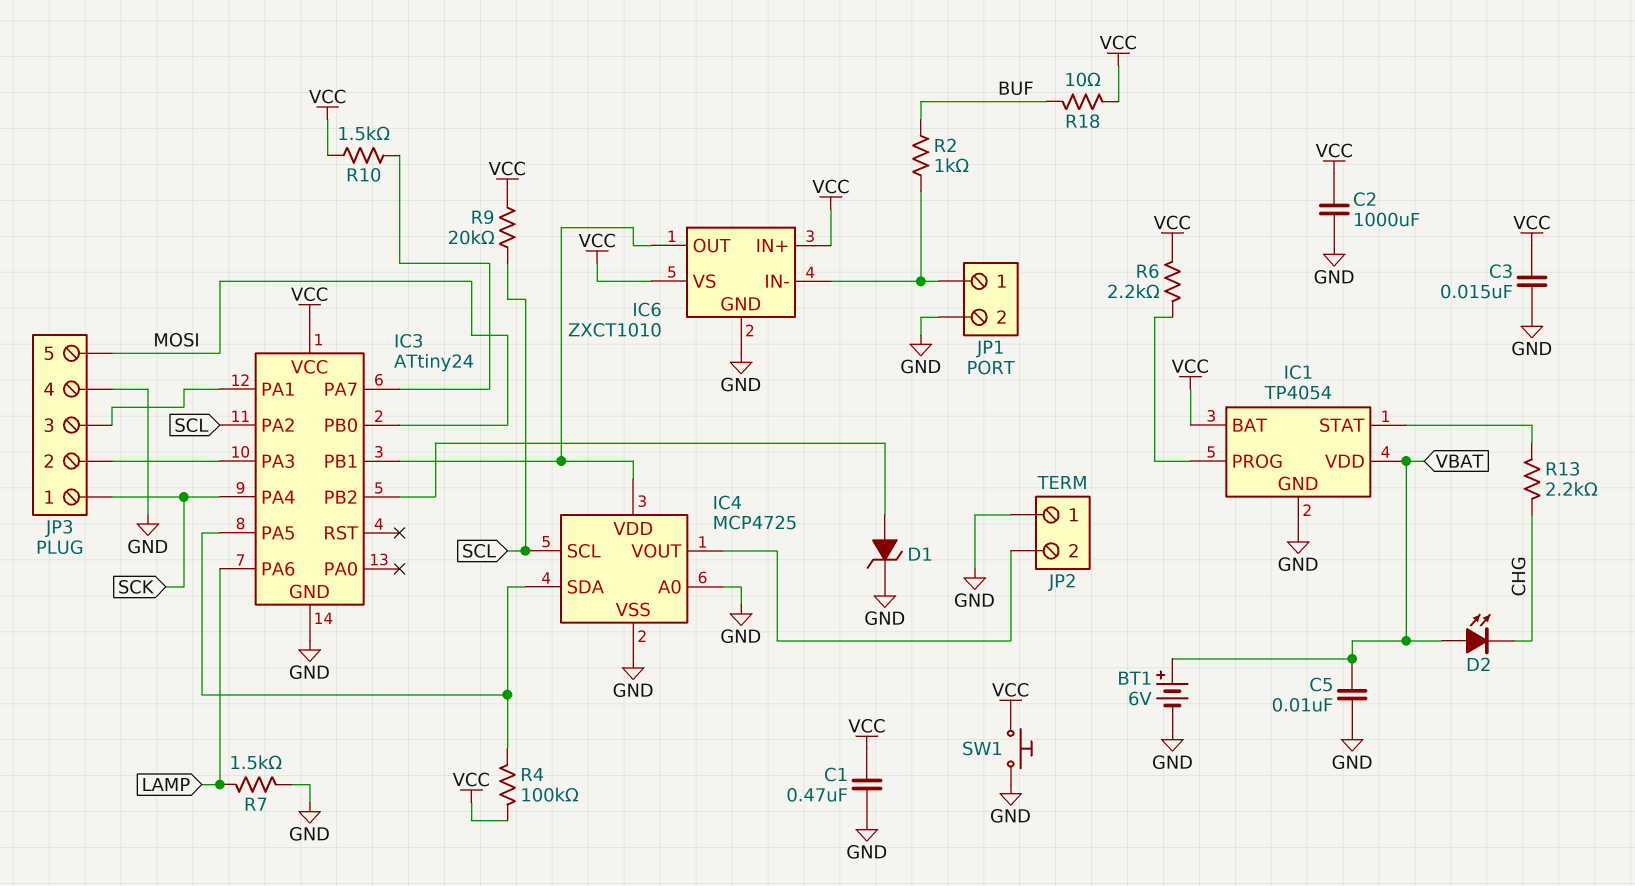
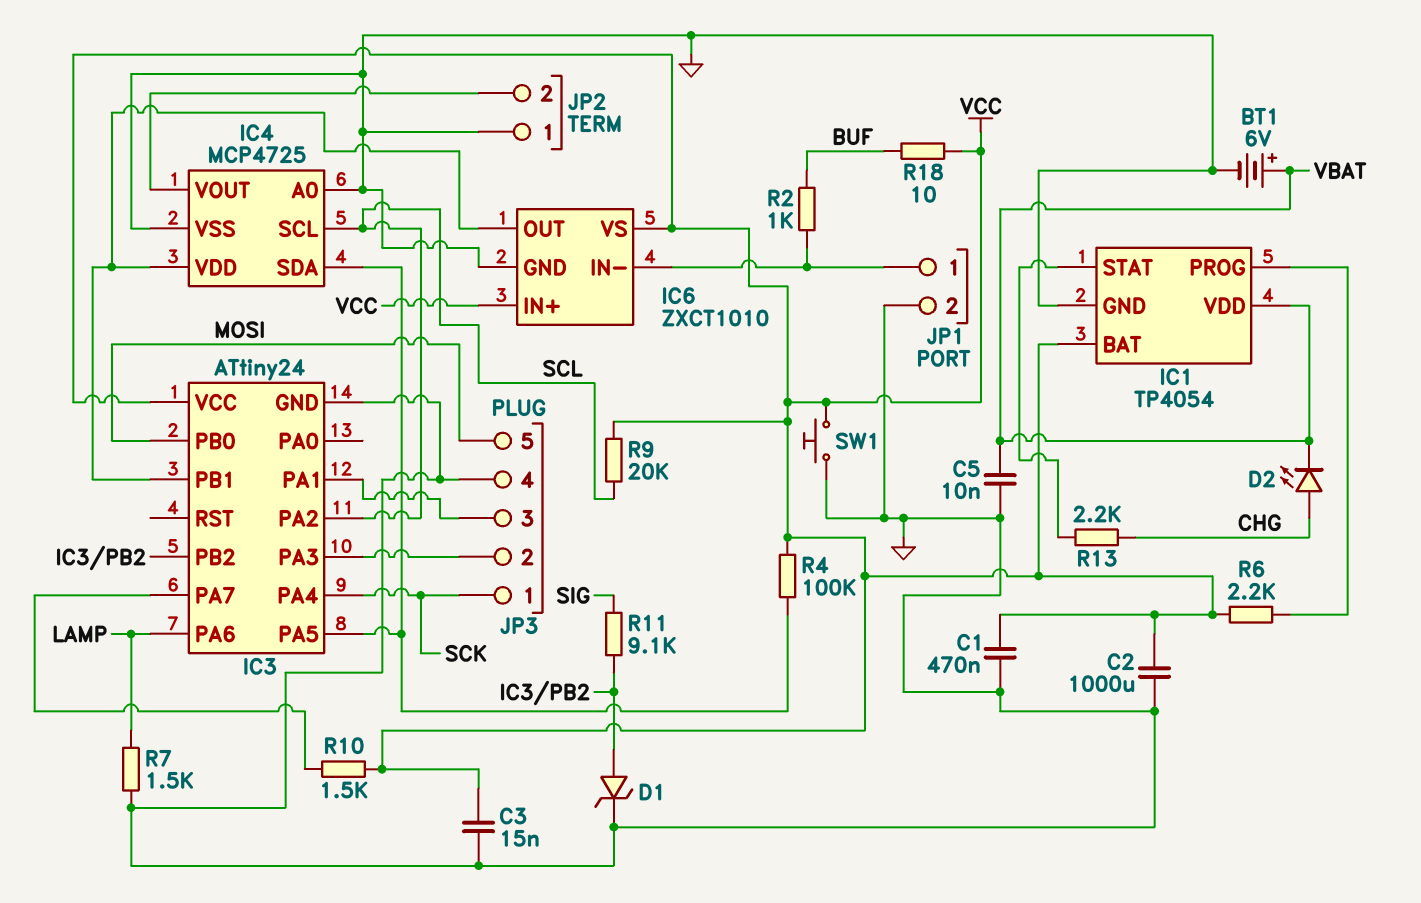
D2: LED (A VBAT, K CHG) -> LED (A CHG, K VBAT)
R11: none -> 9.1k (IC3/PB2, SIG)

